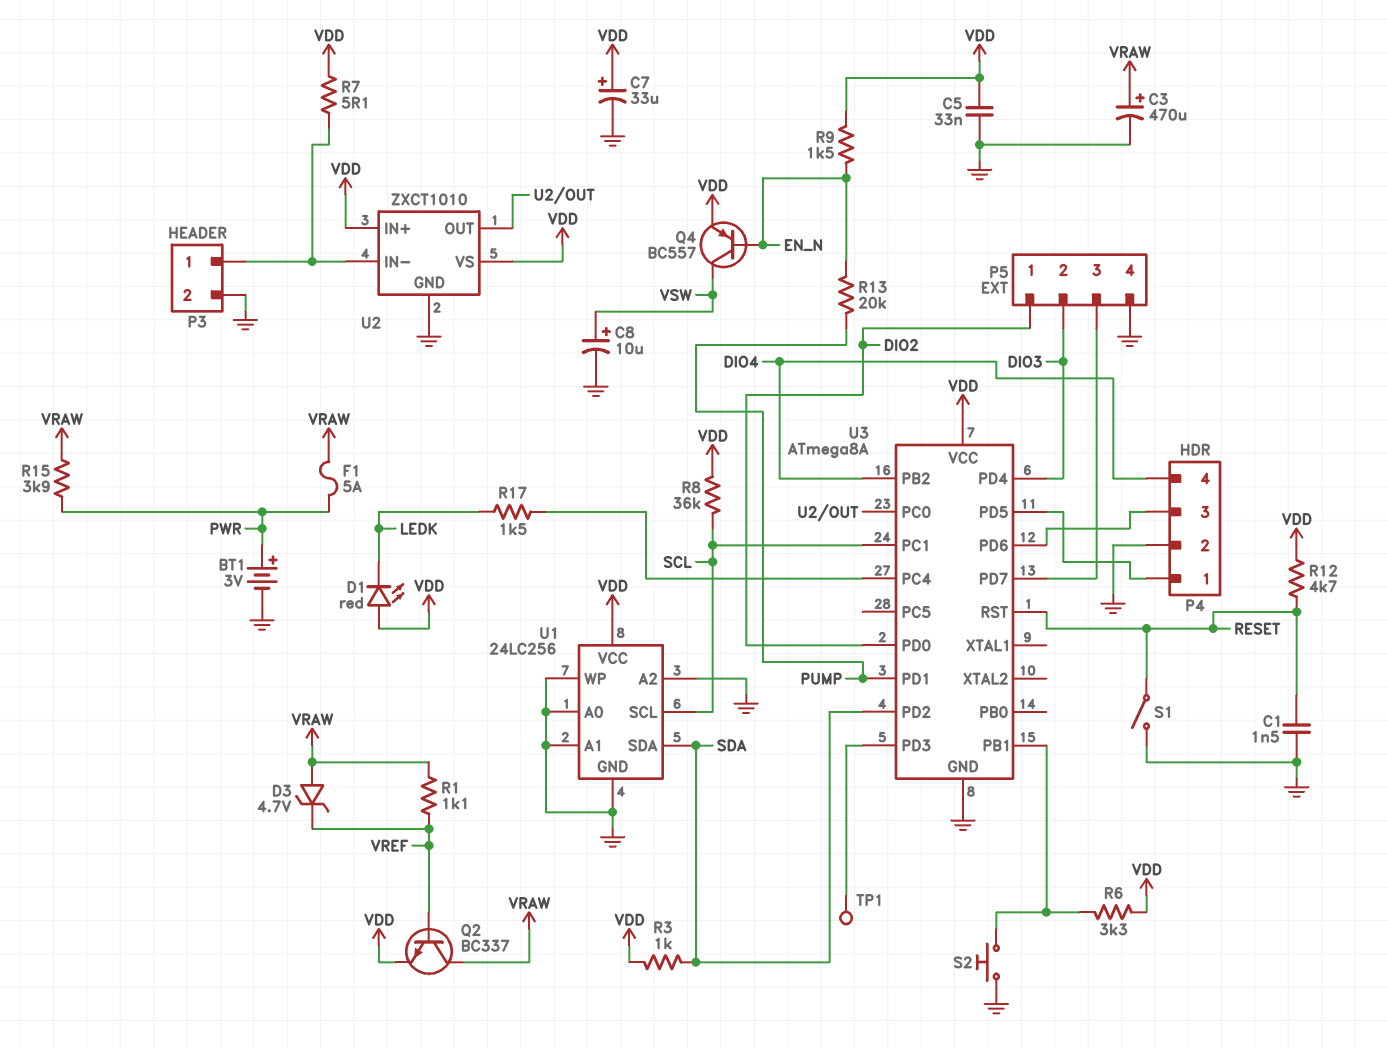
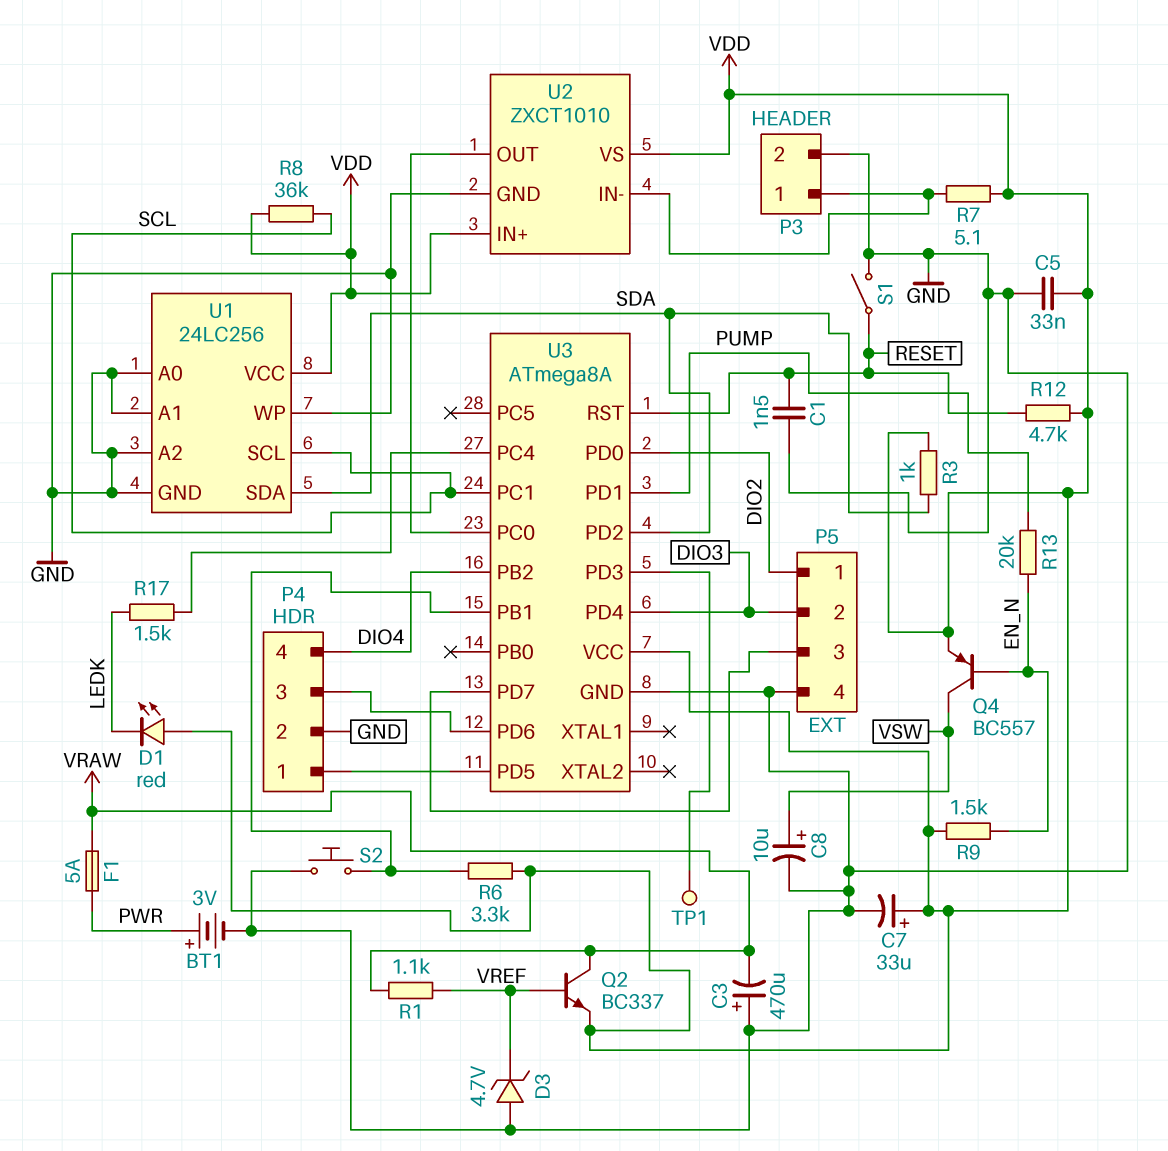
C3: 470uF (plus VRAW, minus GND) -> 470uF (plus GND, minus VRAW)
D3: zener 4.7V (A VRAW, K VREF) -> zener 4.7V (A GND, K VREF)
R15: 3.9k (PWR, VRAW) -> none

